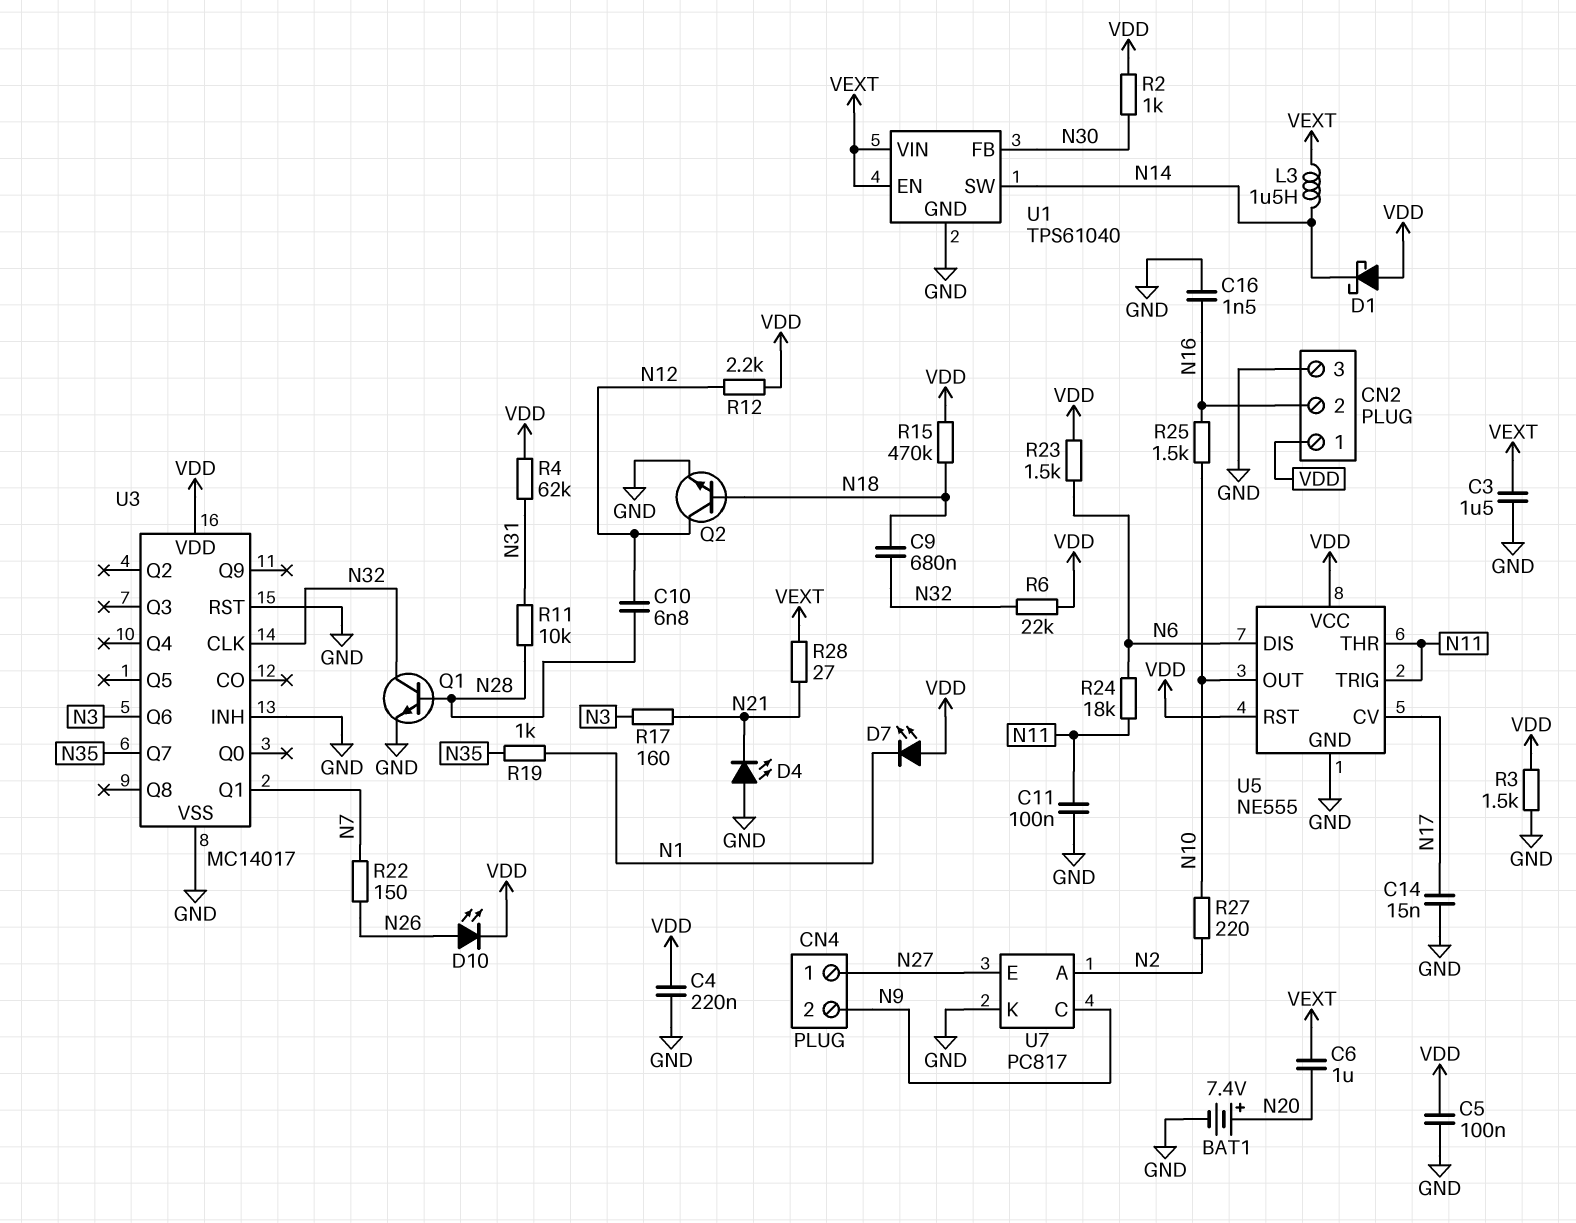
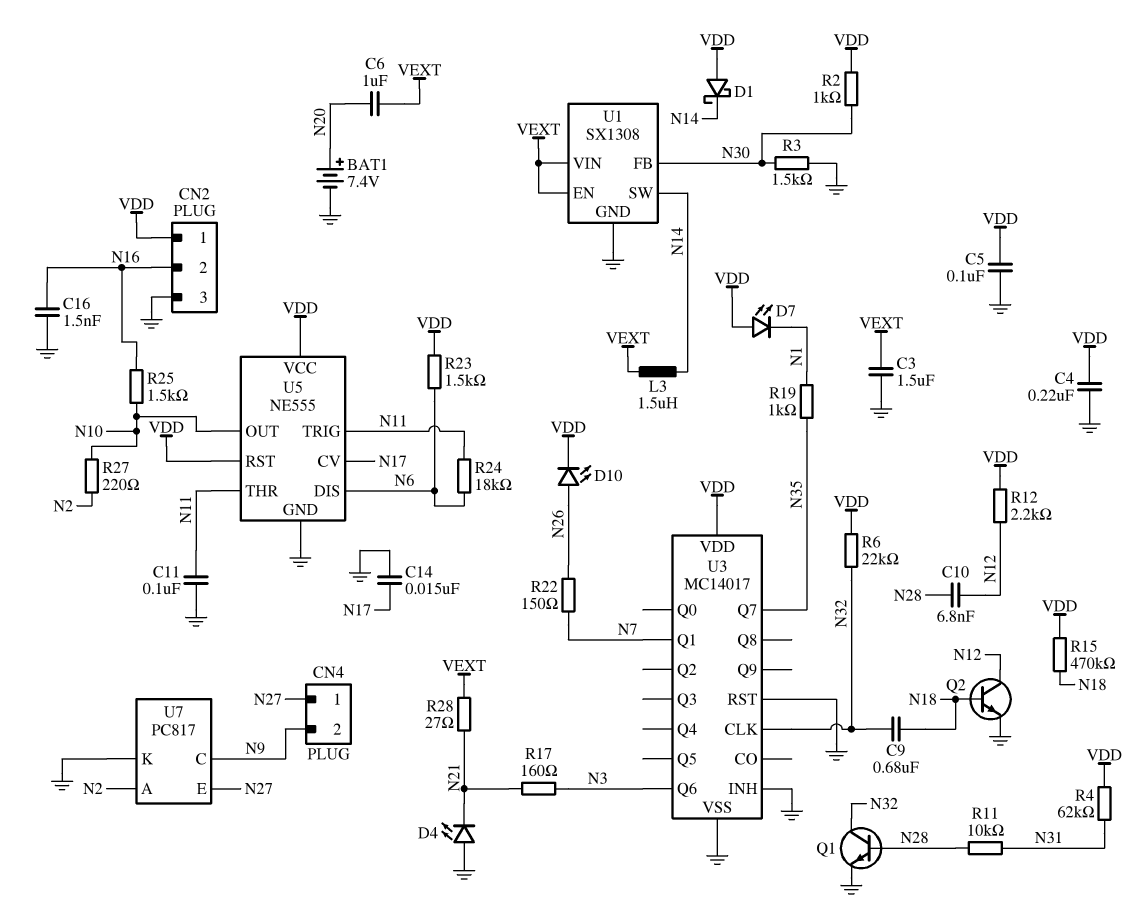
R3: 1.5k (GND, VDD) -> 1.5k (GND, N30)
U1: TPS61040 -> SX1308

